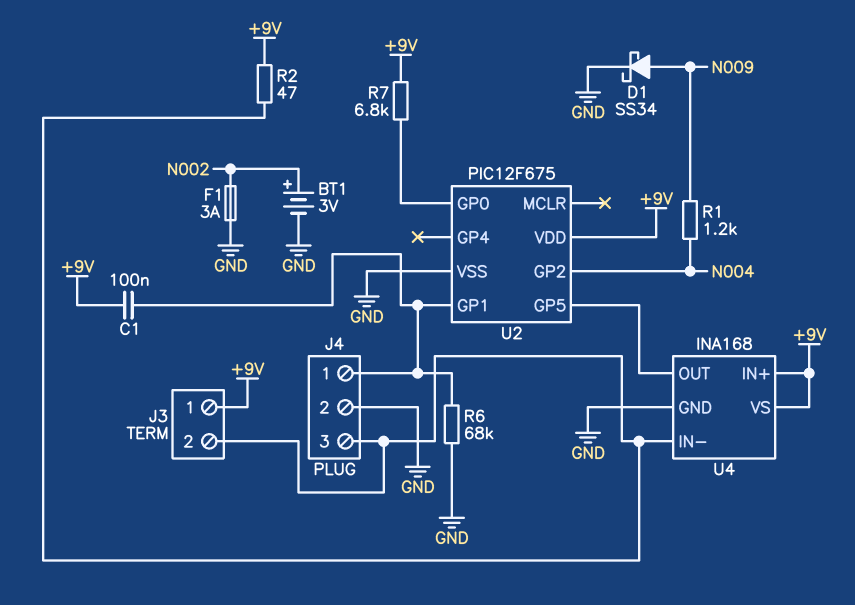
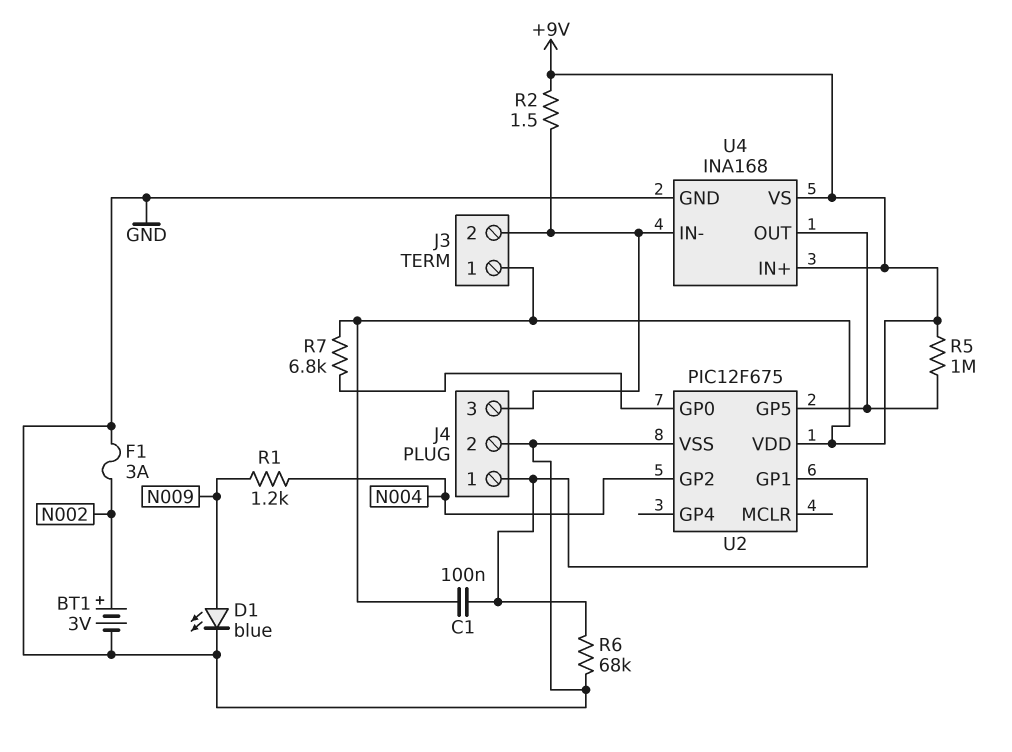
D1: schottky SS34 (A N009, K GND) -> LED blue (A N009, K GND)
R2: 47 (+9V, J3/2) -> 1.5 (+9V, J3/2)
R5: none -> 1M (+9V, U2/GP5)

